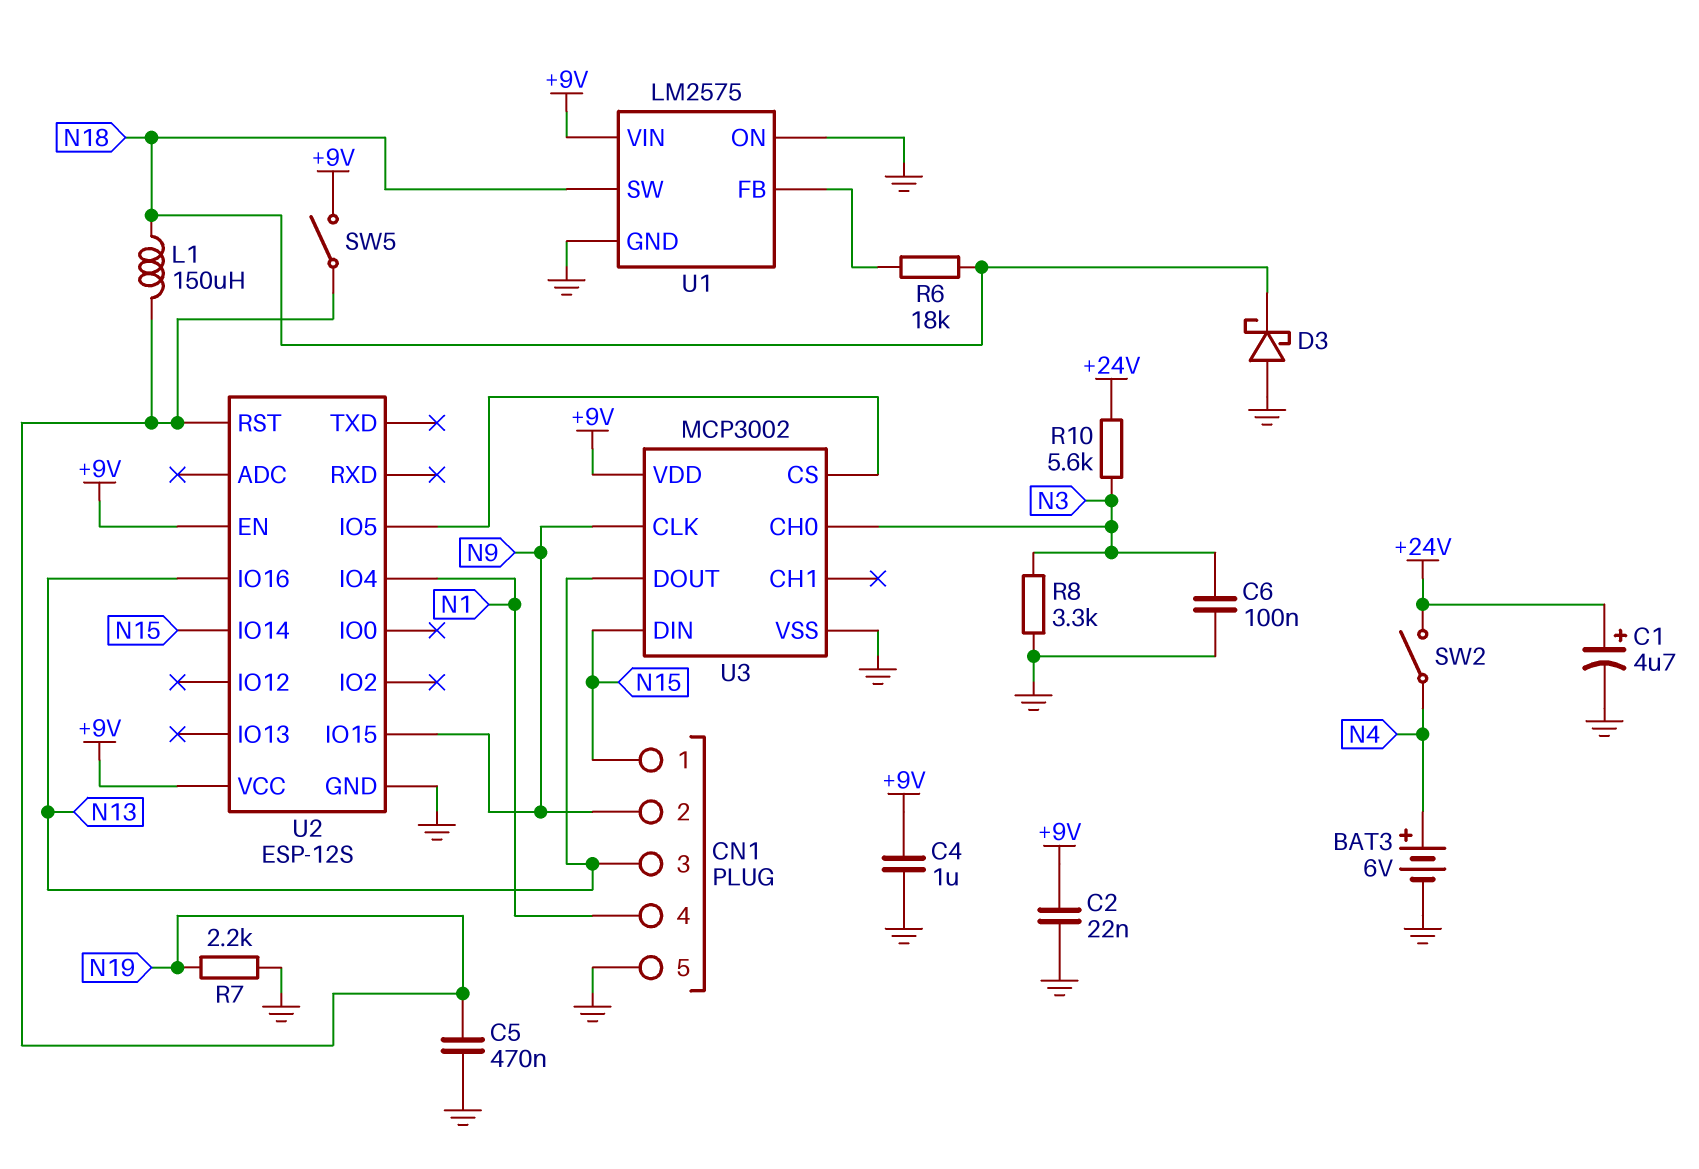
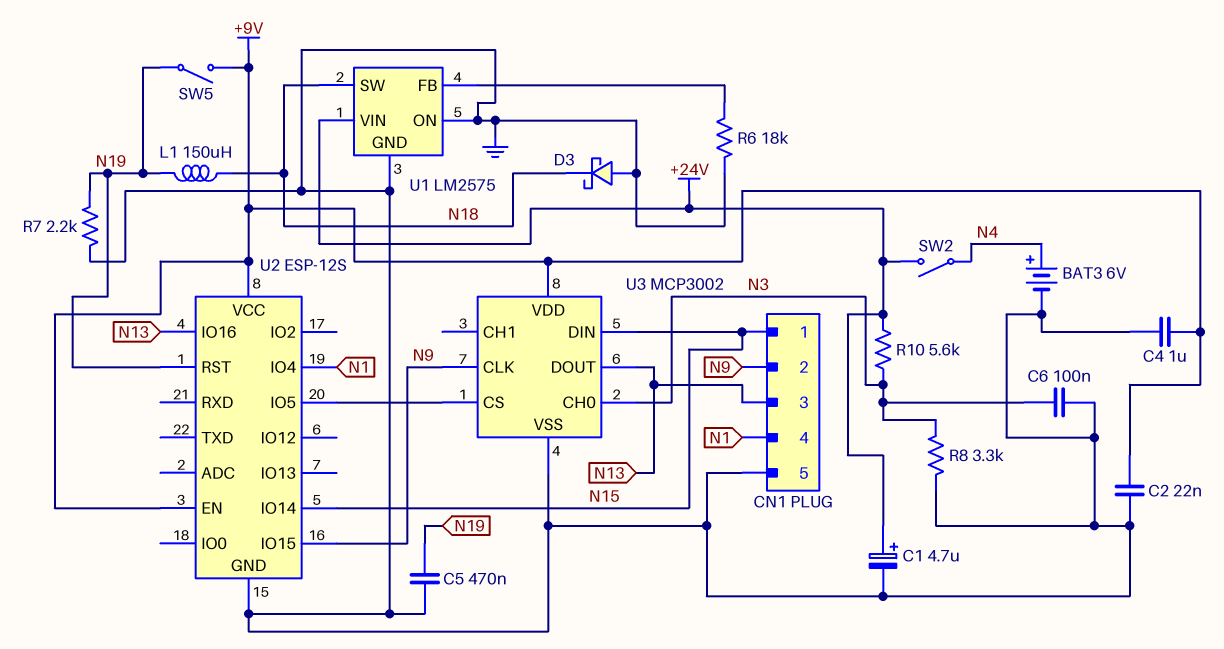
R6: 18k (N18, U1/FB) -> 18k (GND, U1/FB)
U1 pin VIN: +9V -> +24V

